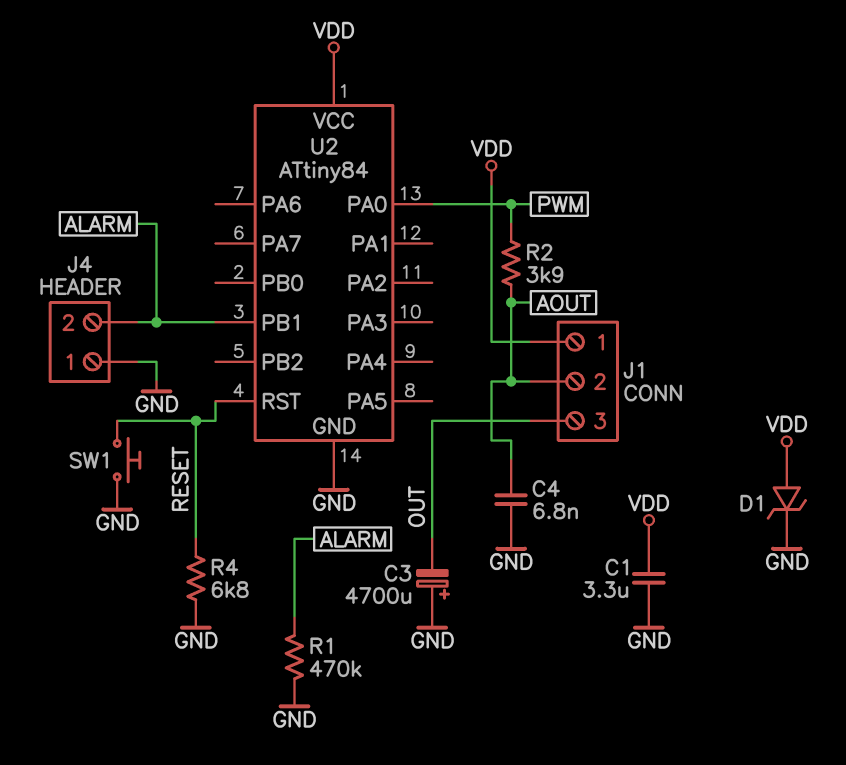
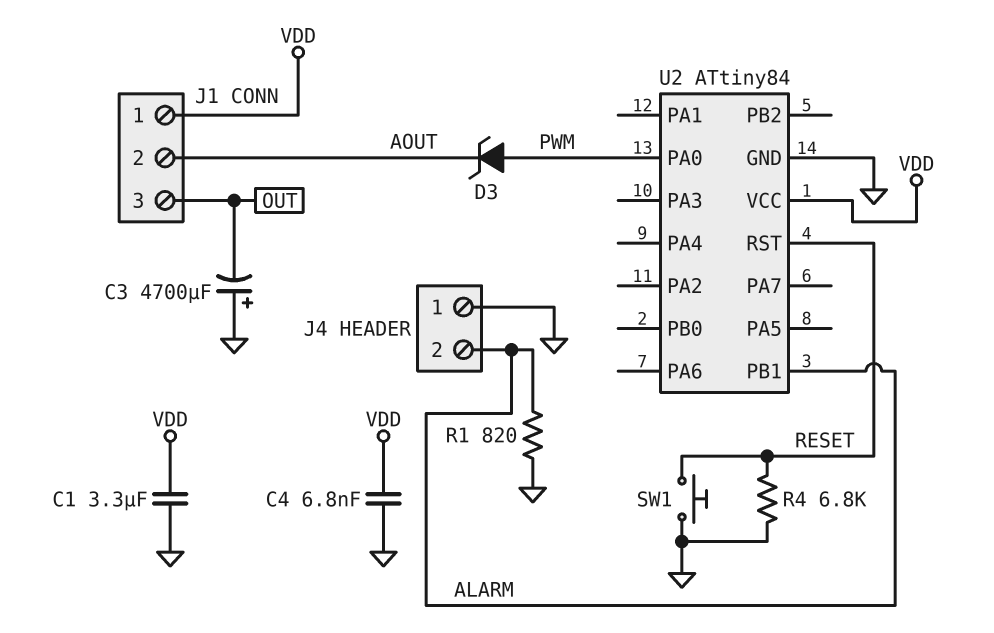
C4: 6.8nF (AOUT, GND) -> 6.8nF (GND, VDD)
D1: zener (A VDD, K GND) -> none
D3: none -> zener (A PWM, K AOUT)
R1: 470k (ALARM, GND) -> 820 (ALARM, GND)
R2: 3.9k (AOUT, PWM) -> none

